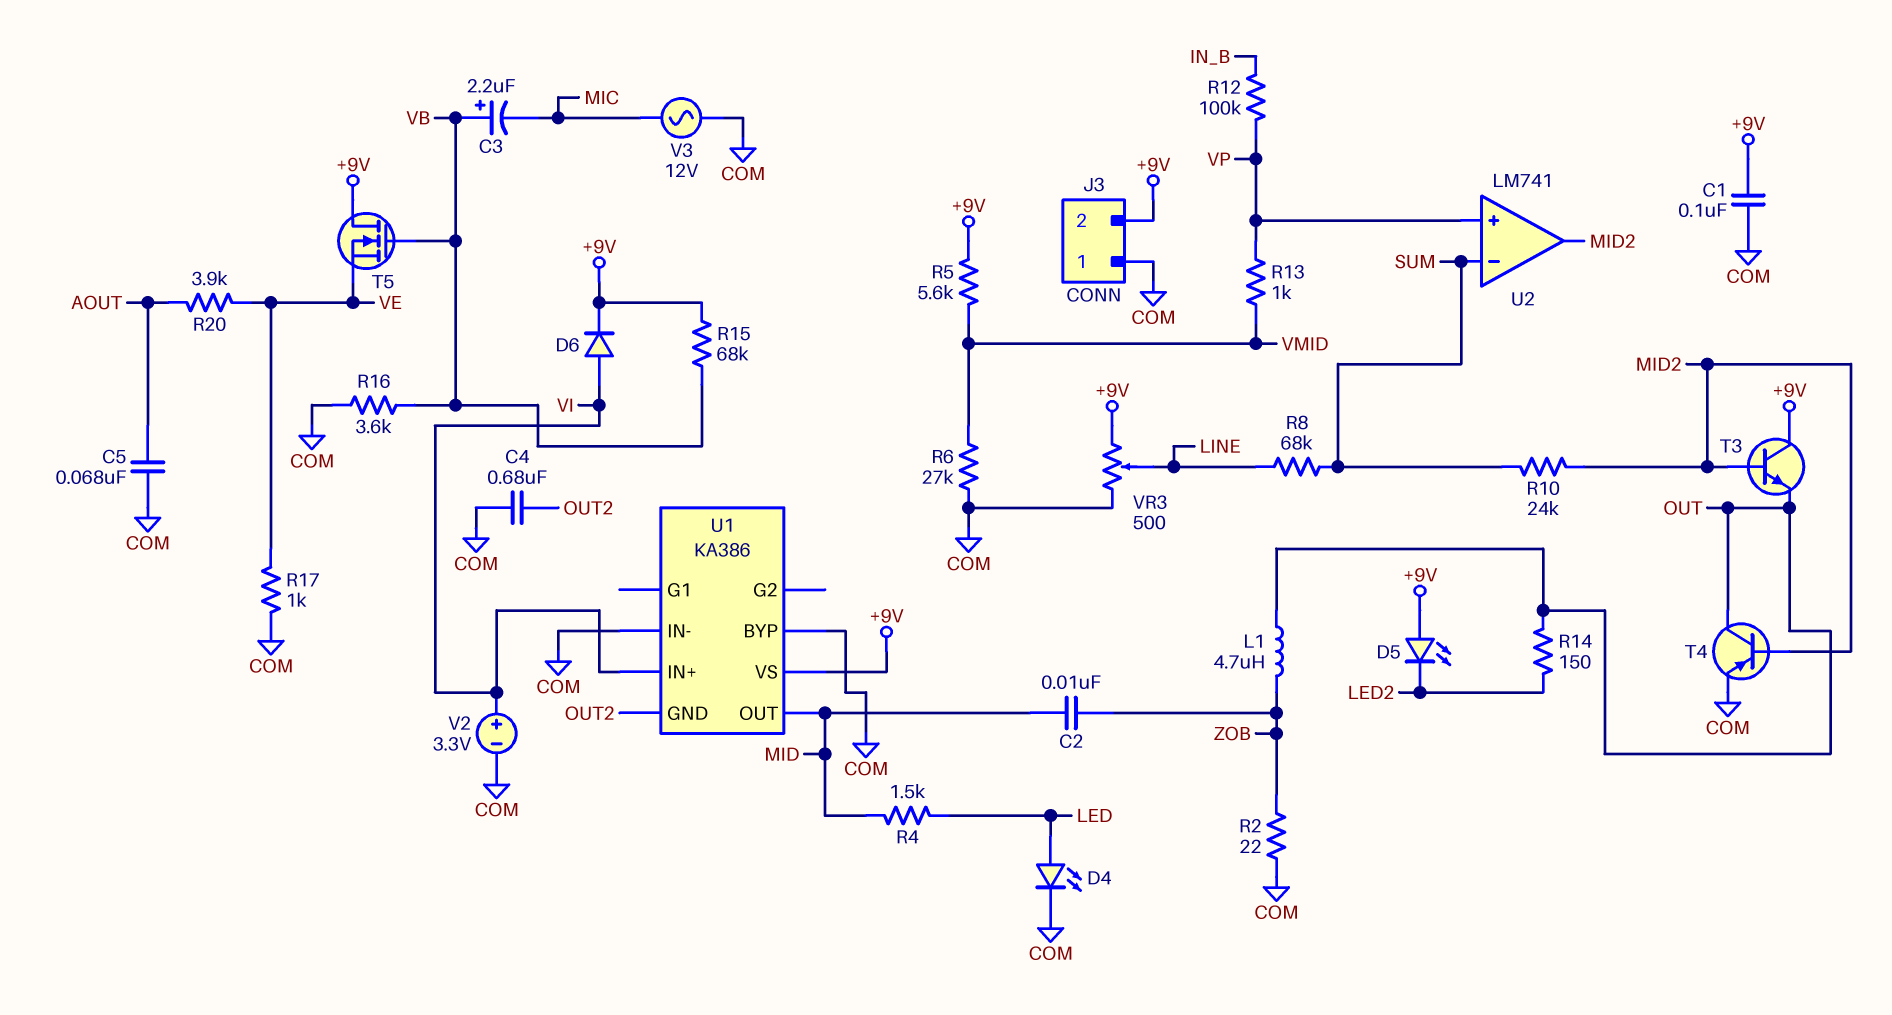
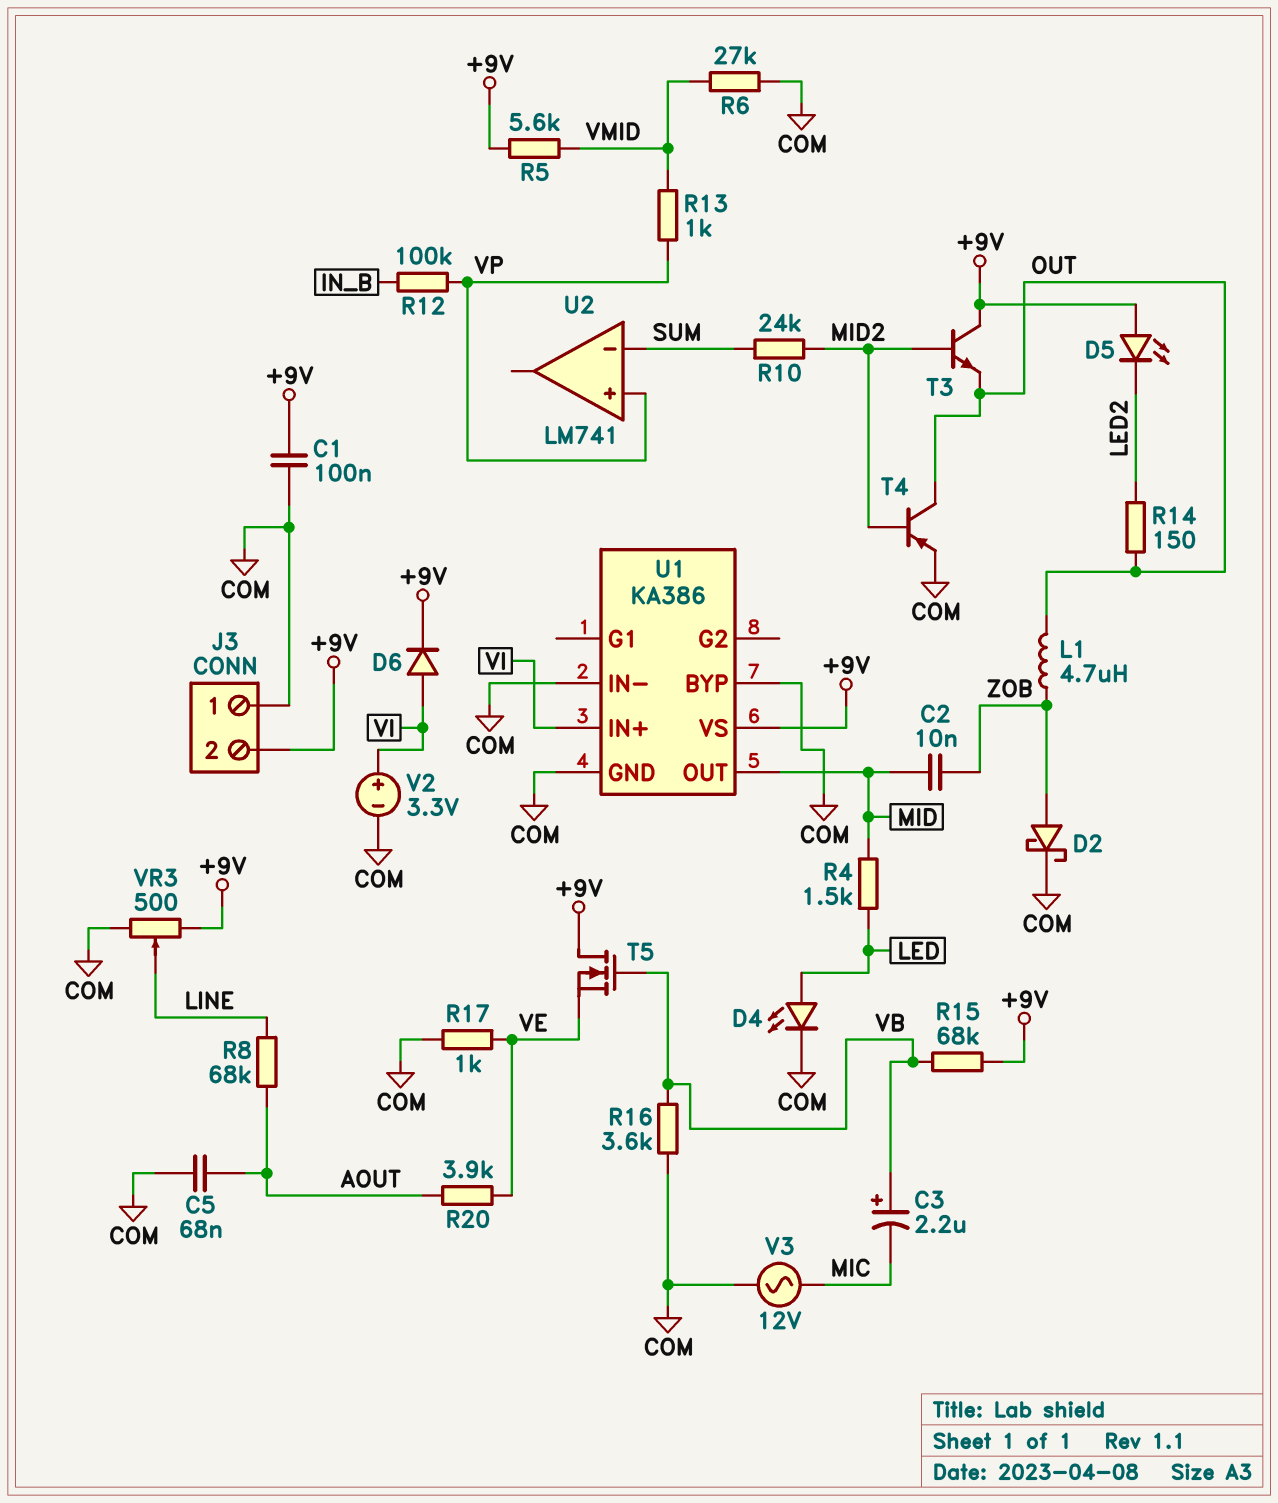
C4: 680nF (COM, OUT2) -> none
D2: none -> schottky (A ZOB, K COM)
R2: 22 (COM, ZOB) -> none
R8: 68k (LINE, SUM) -> 68k (AOUT, LINE)
U1 pin GND: OUT2 -> COM
U2 pin out: MID2 -> none

